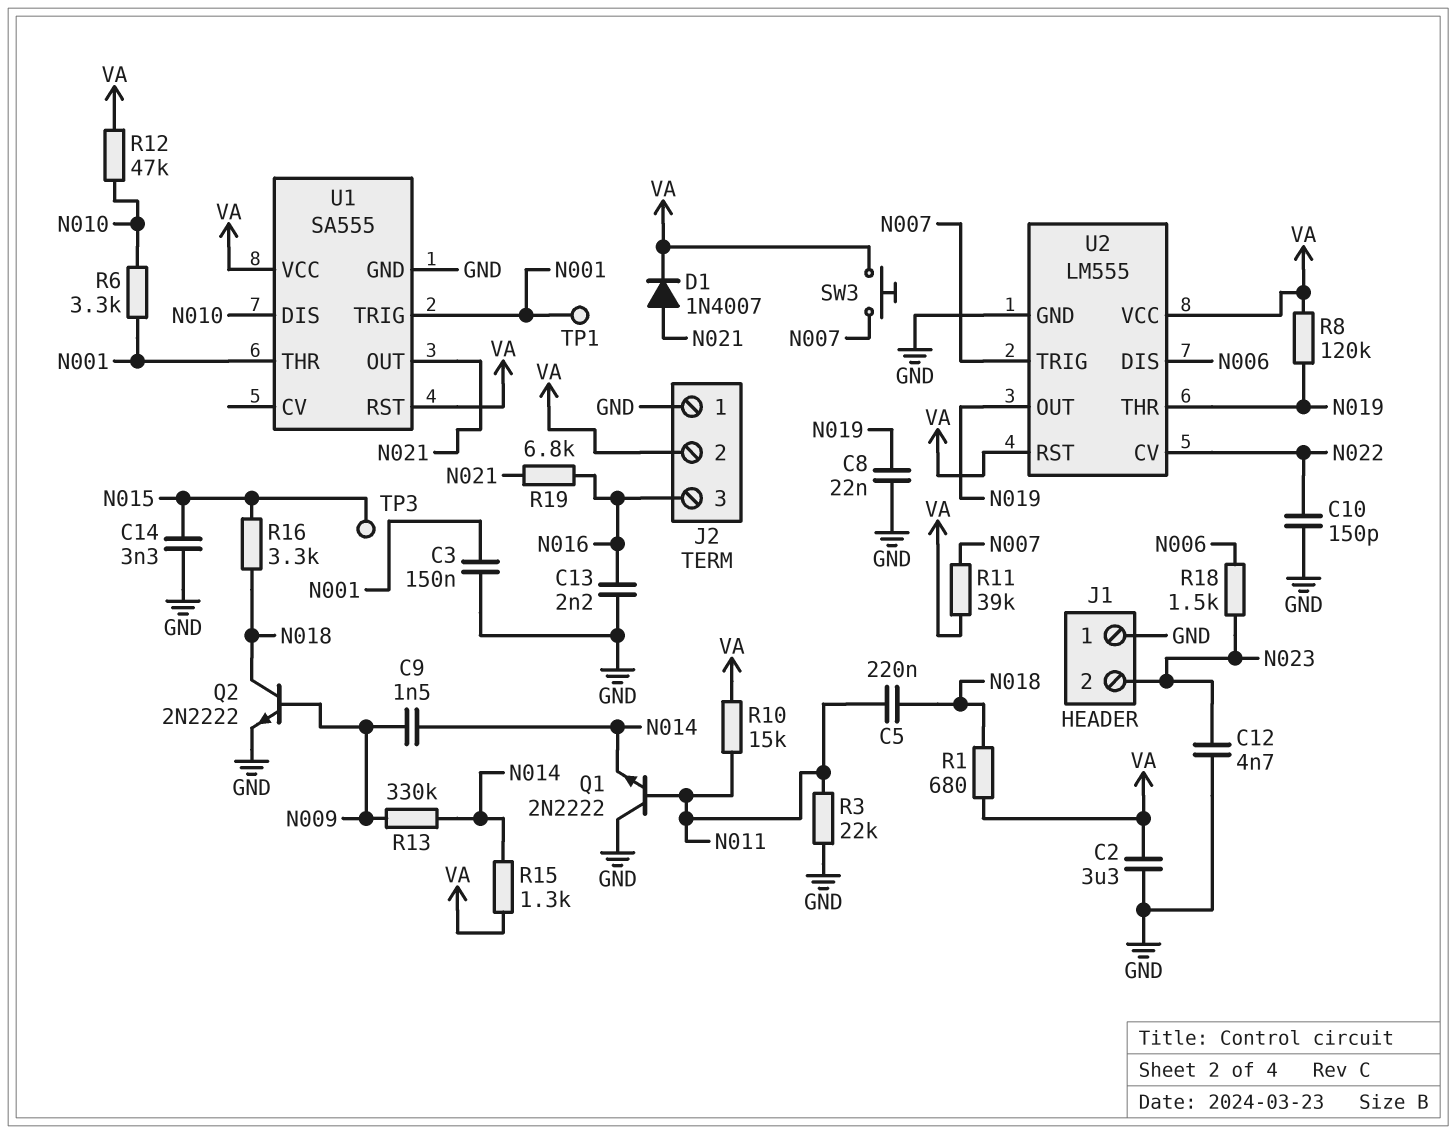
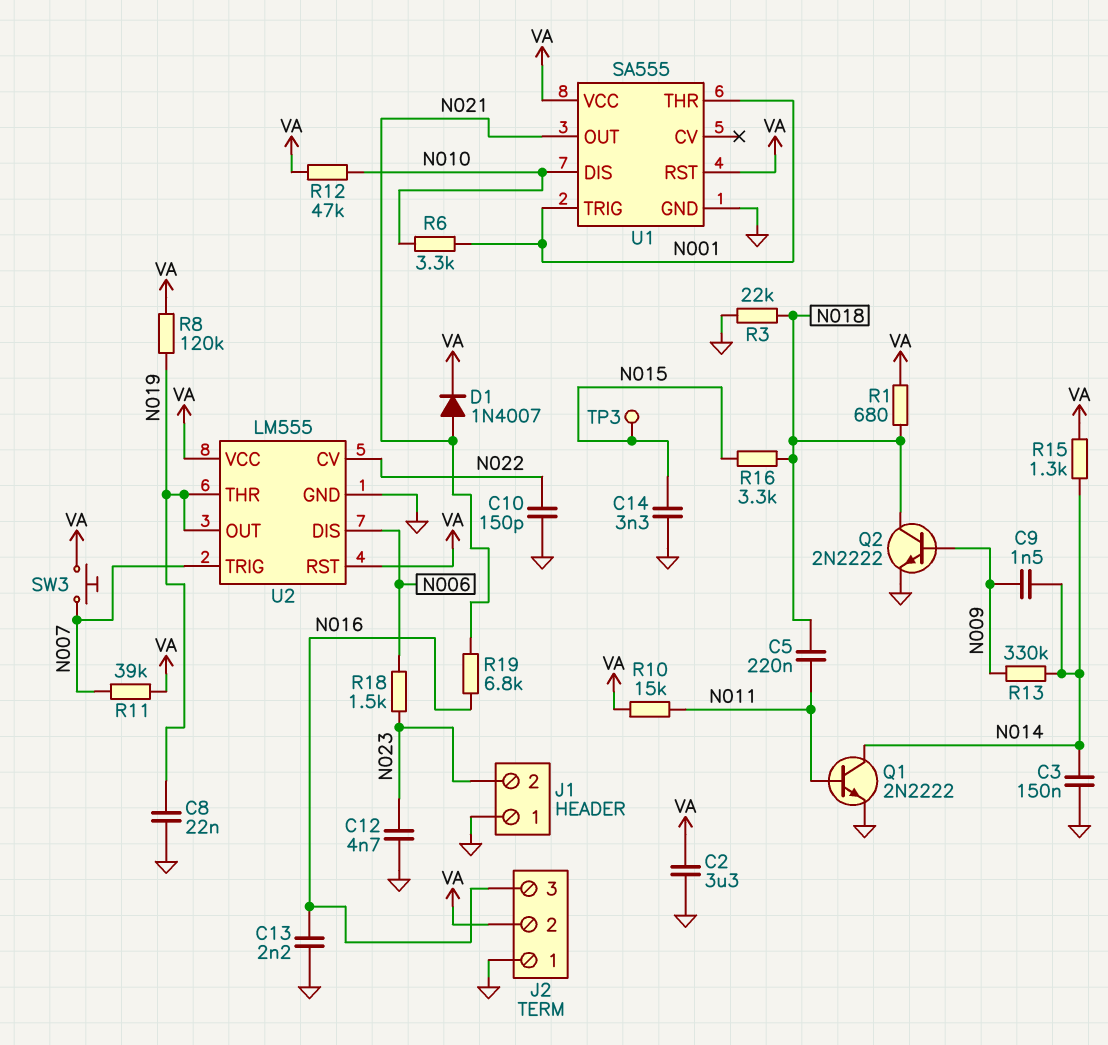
C3: 150nF (GND, N001) -> 150nF (GND, N014)
Q1: NPN 2N2222 (B N011, C GND, E N014) -> NPN 2N2222 (B N011, C N014, E GND)
R3: 22k (GND, N011) -> 22k (GND, N018)
TP1: test point (N001) -> none

